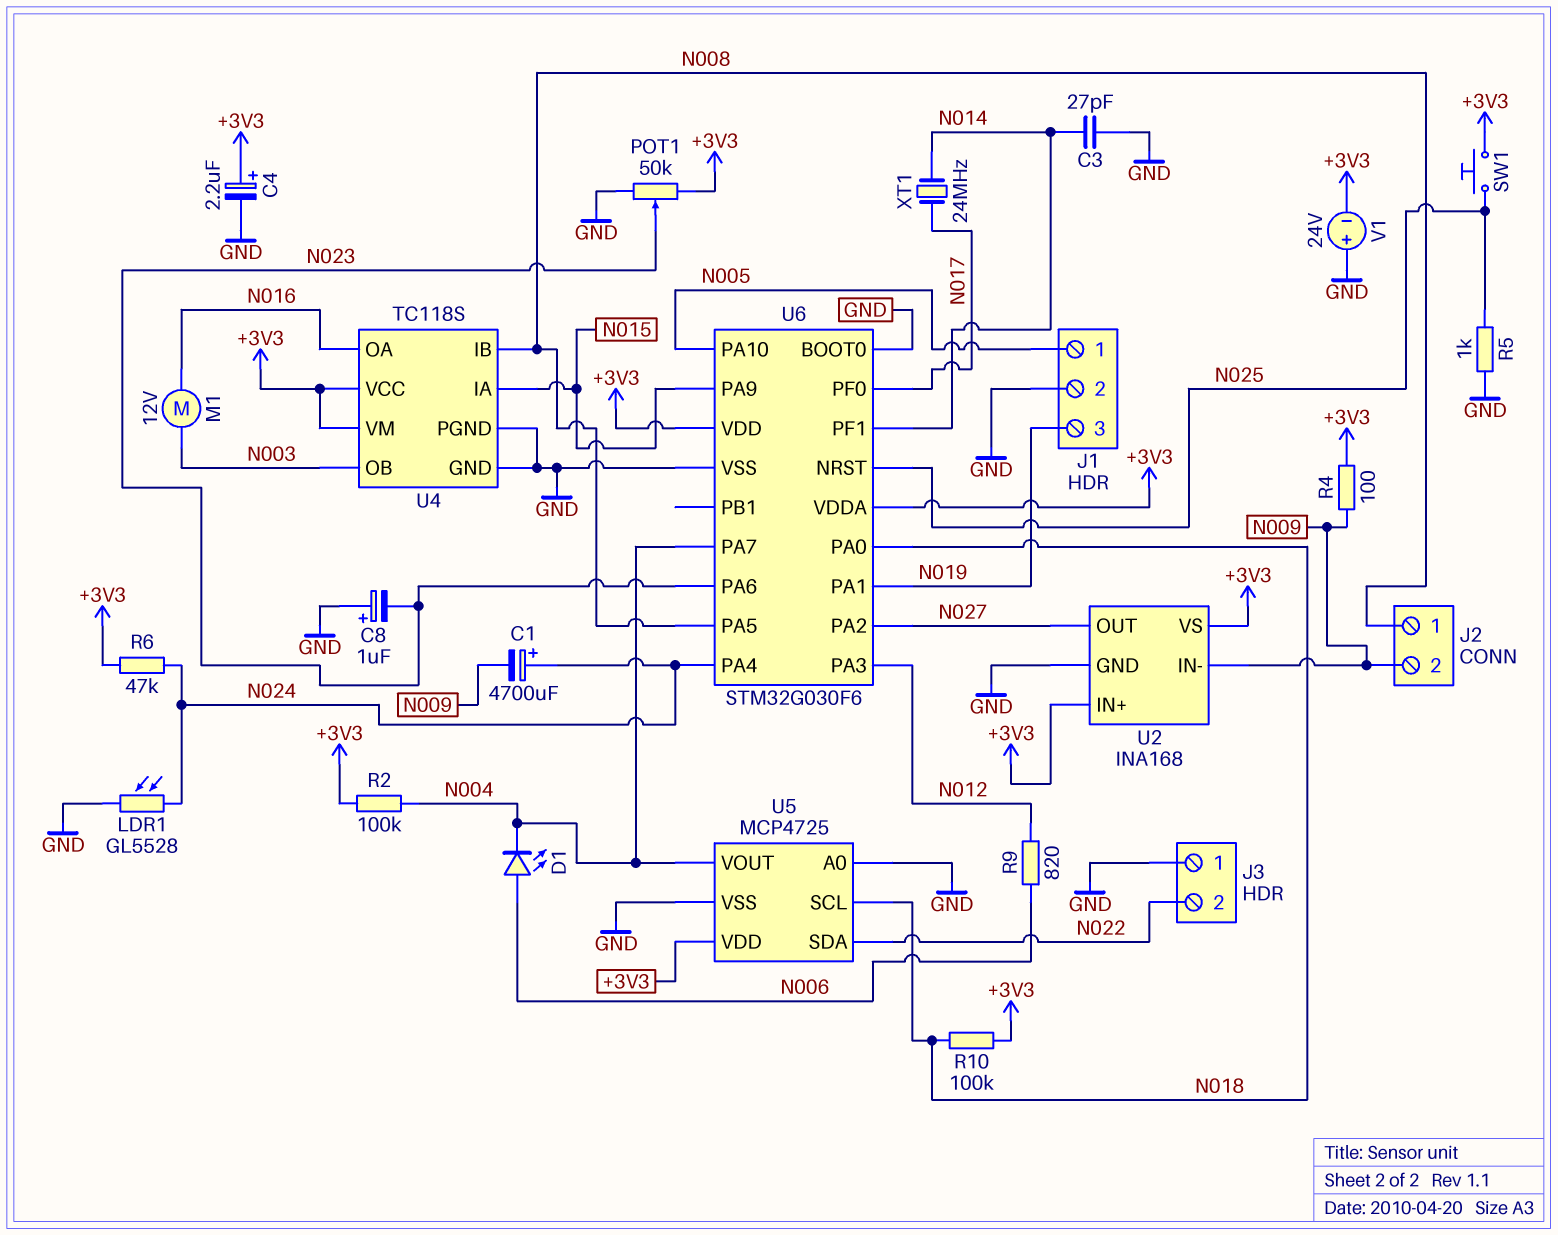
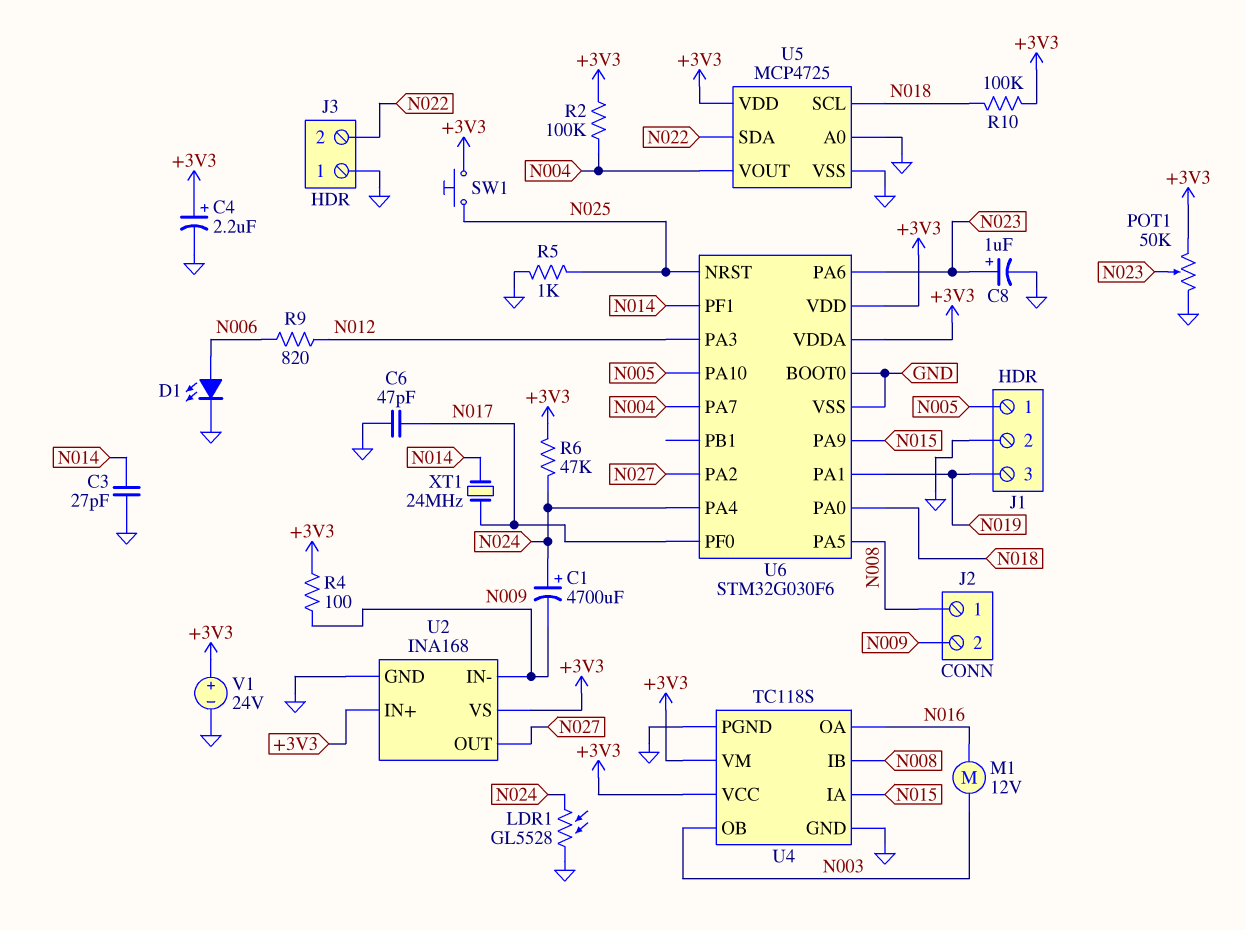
C6: none -> 47pF (GND, N017)
C8: 1uF (plus GND, minus N023) -> 1uF (plus N023, minus GND)
D1: LED (A N006, K N004) -> LED (A N006, K GND)
V1: 24V (plus GND, minus +3V3) -> 24V (plus +3V3, minus GND)

